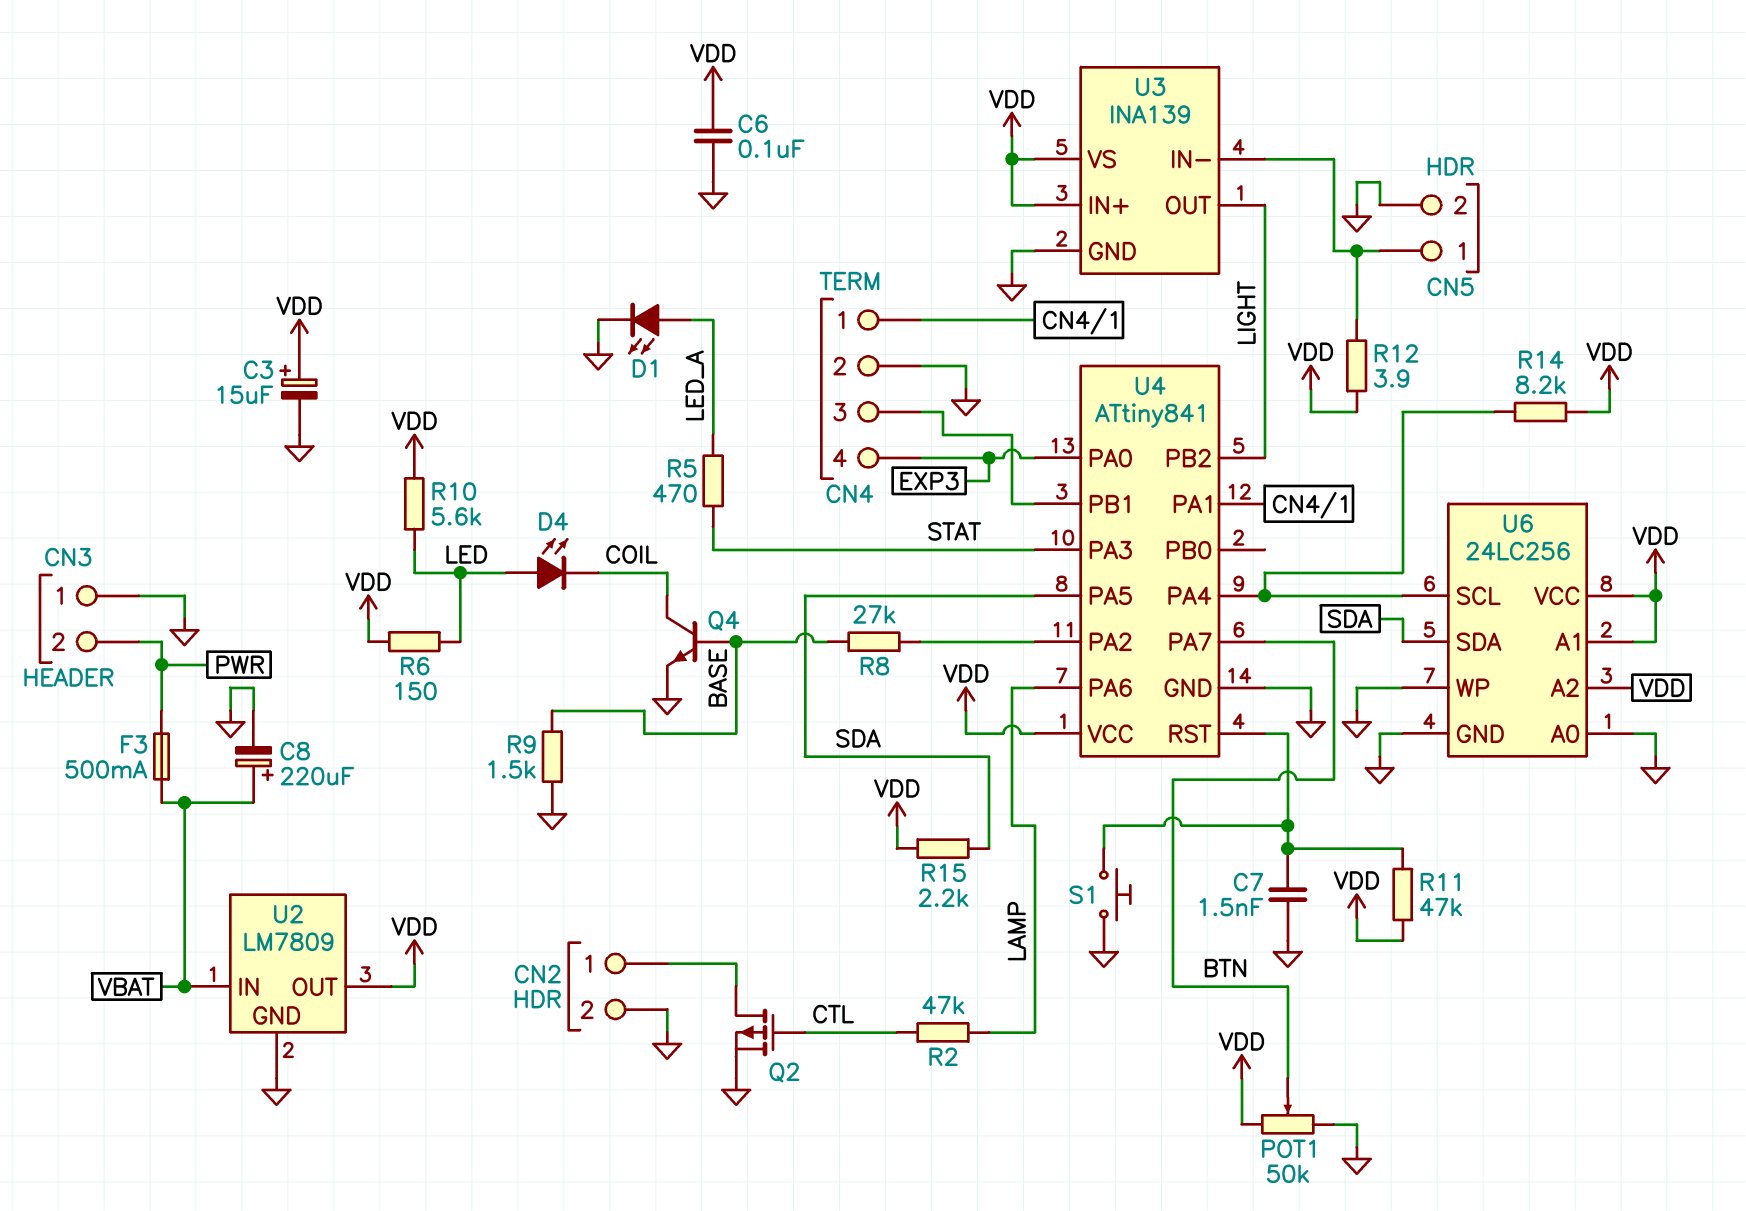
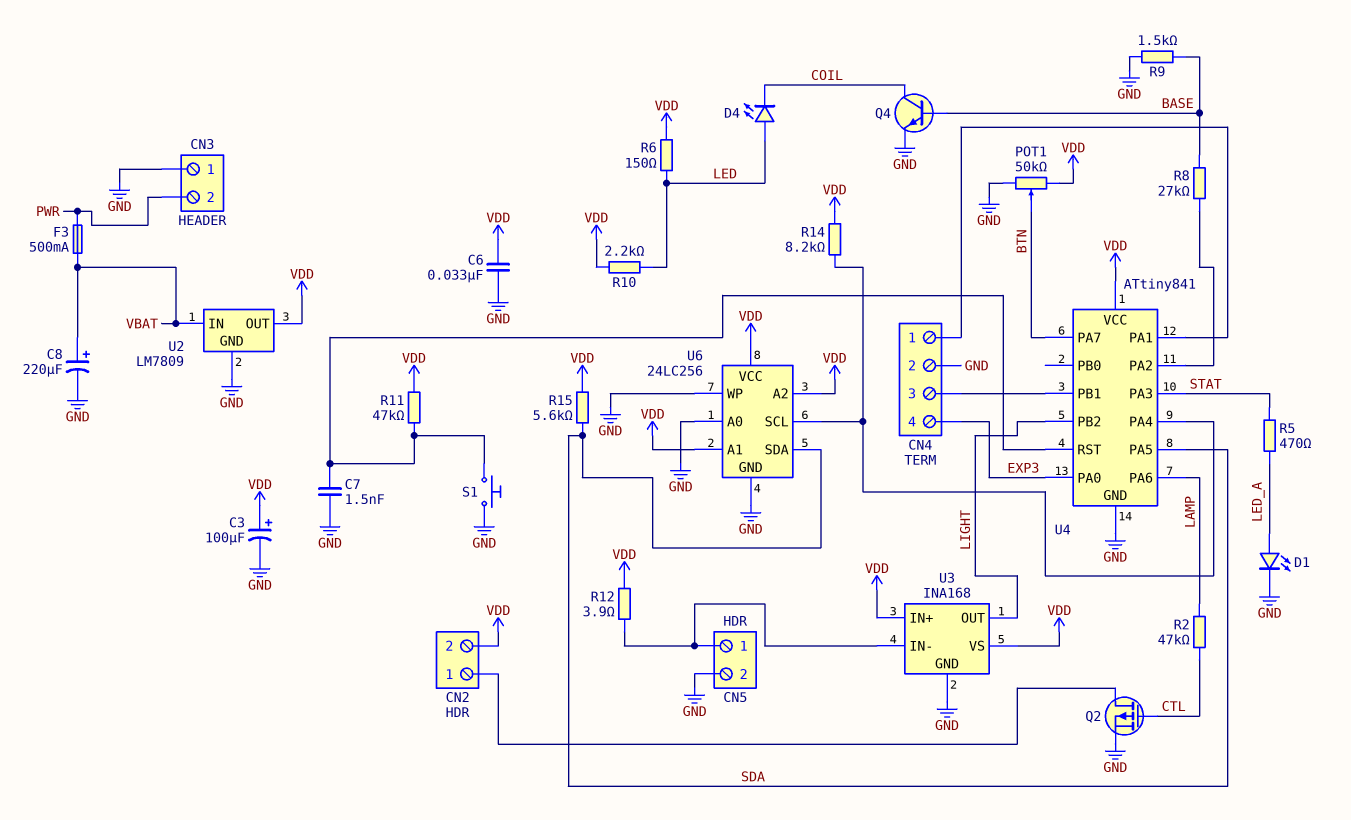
C3: 15uF (plus VDD, minus GND) -> 100uF (plus VDD, minus GND)
C6: 100nF (GND, VDD) -> 33nF (GND, VDD)
CN2 pin 2: GND -> VDD
R10: 5.6k (LED, VDD) -> 2.2k (LED, VDD)
R15: 2.2k (SDA, VDD) -> 5.6k (SDA, VDD)
U3: INA139 -> INA168

